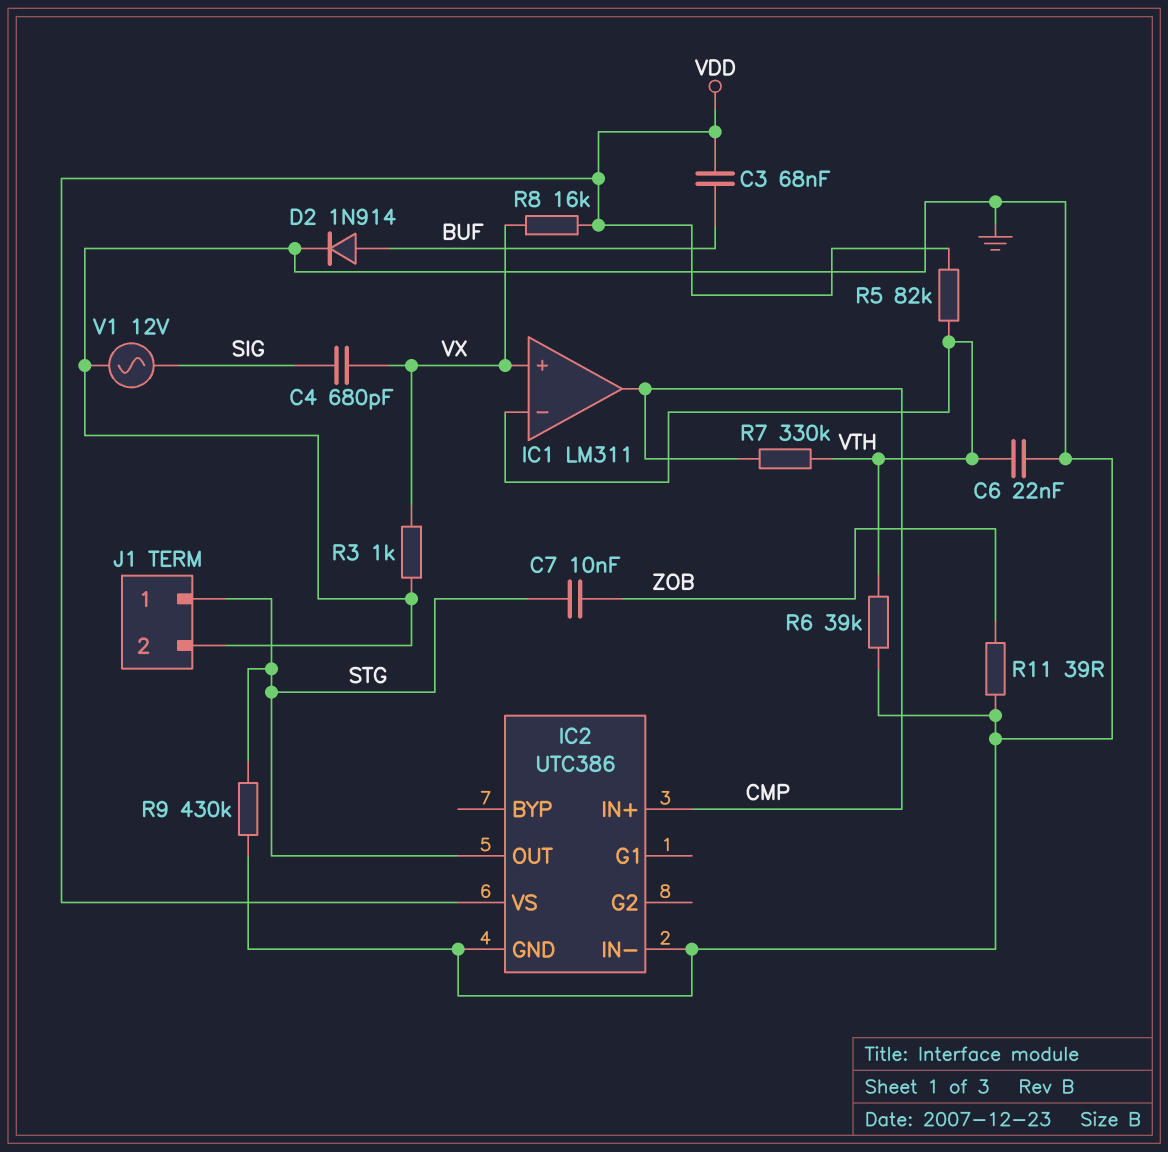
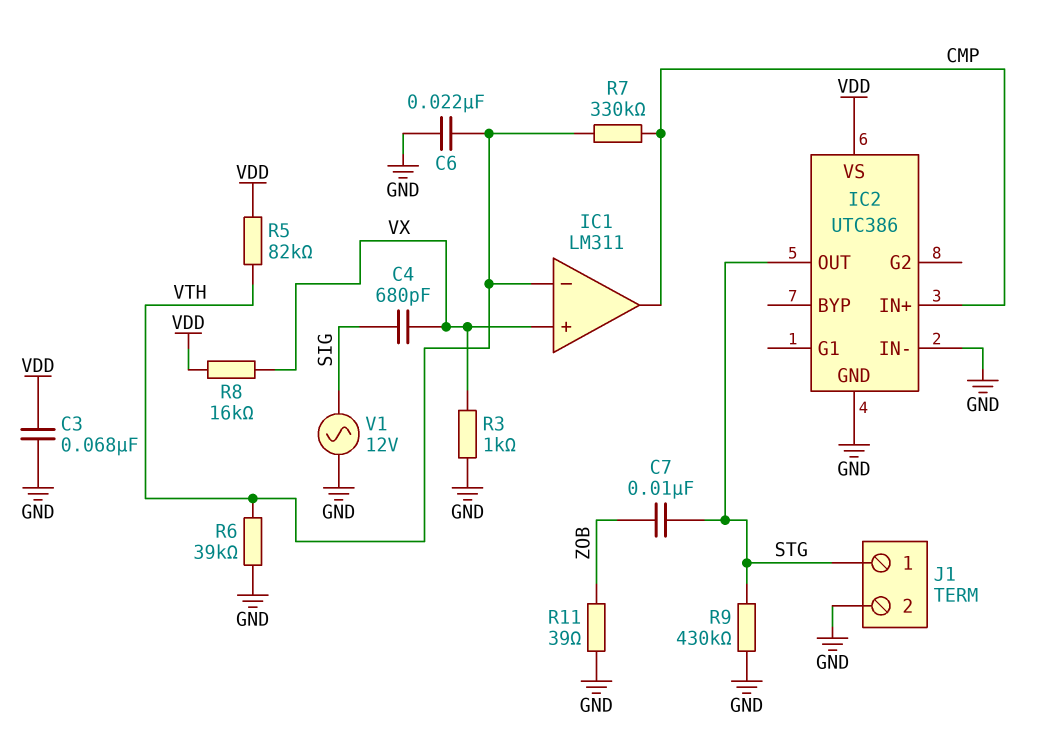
C3: 68nF (BUF, VDD) -> 68nF (GND, VDD)
D2: diode 1N914 (A BUF, K GND) -> none

